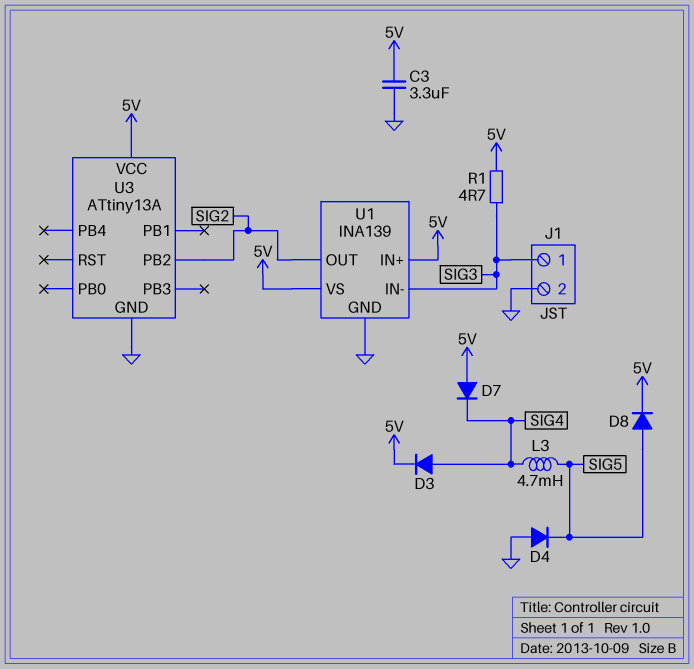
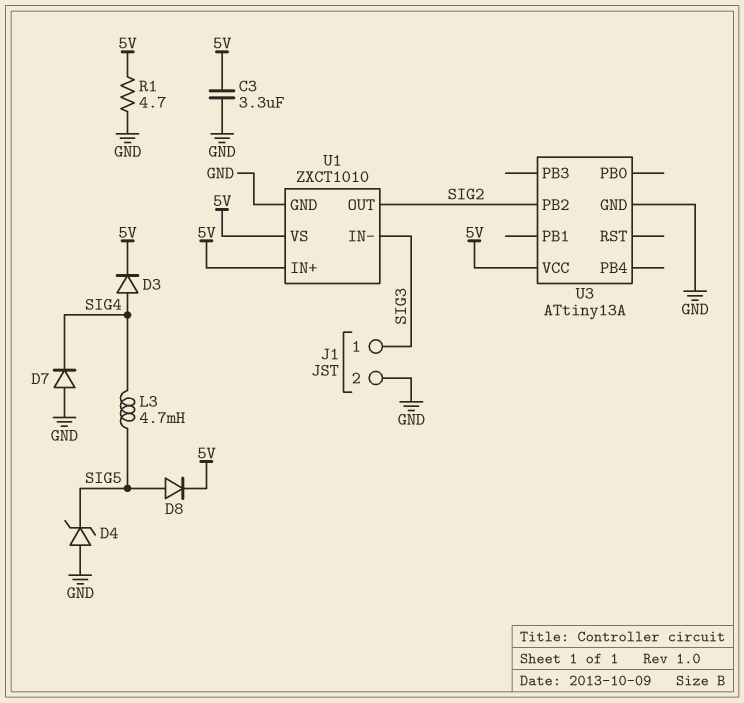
D4: diode (A GND, K SIG5) -> zener (A GND, K SIG5)
D7: diode (A 5V, K SIG4) -> diode (A GND, K SIG4)
R1: 4.7 (5V, SIG3) -> 4.7 (5V, GND)
U1: INA139 -> ZXCT1010

